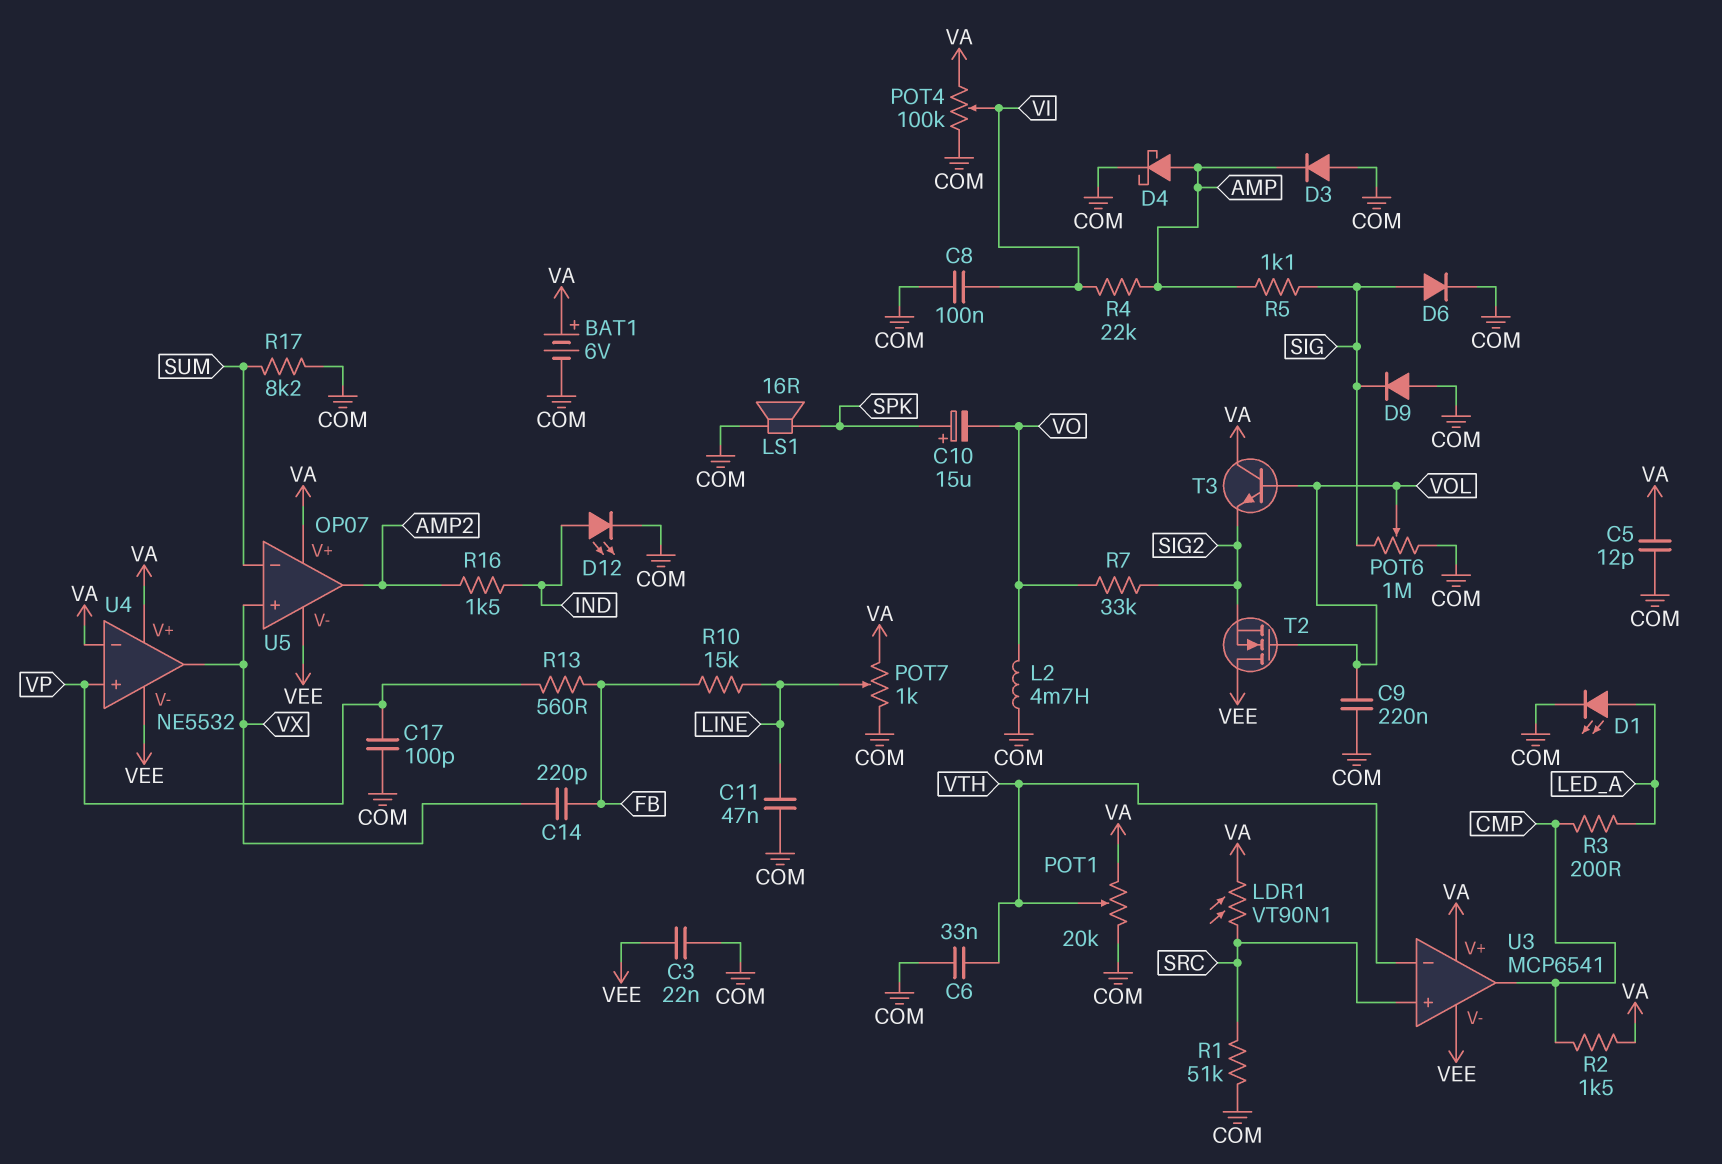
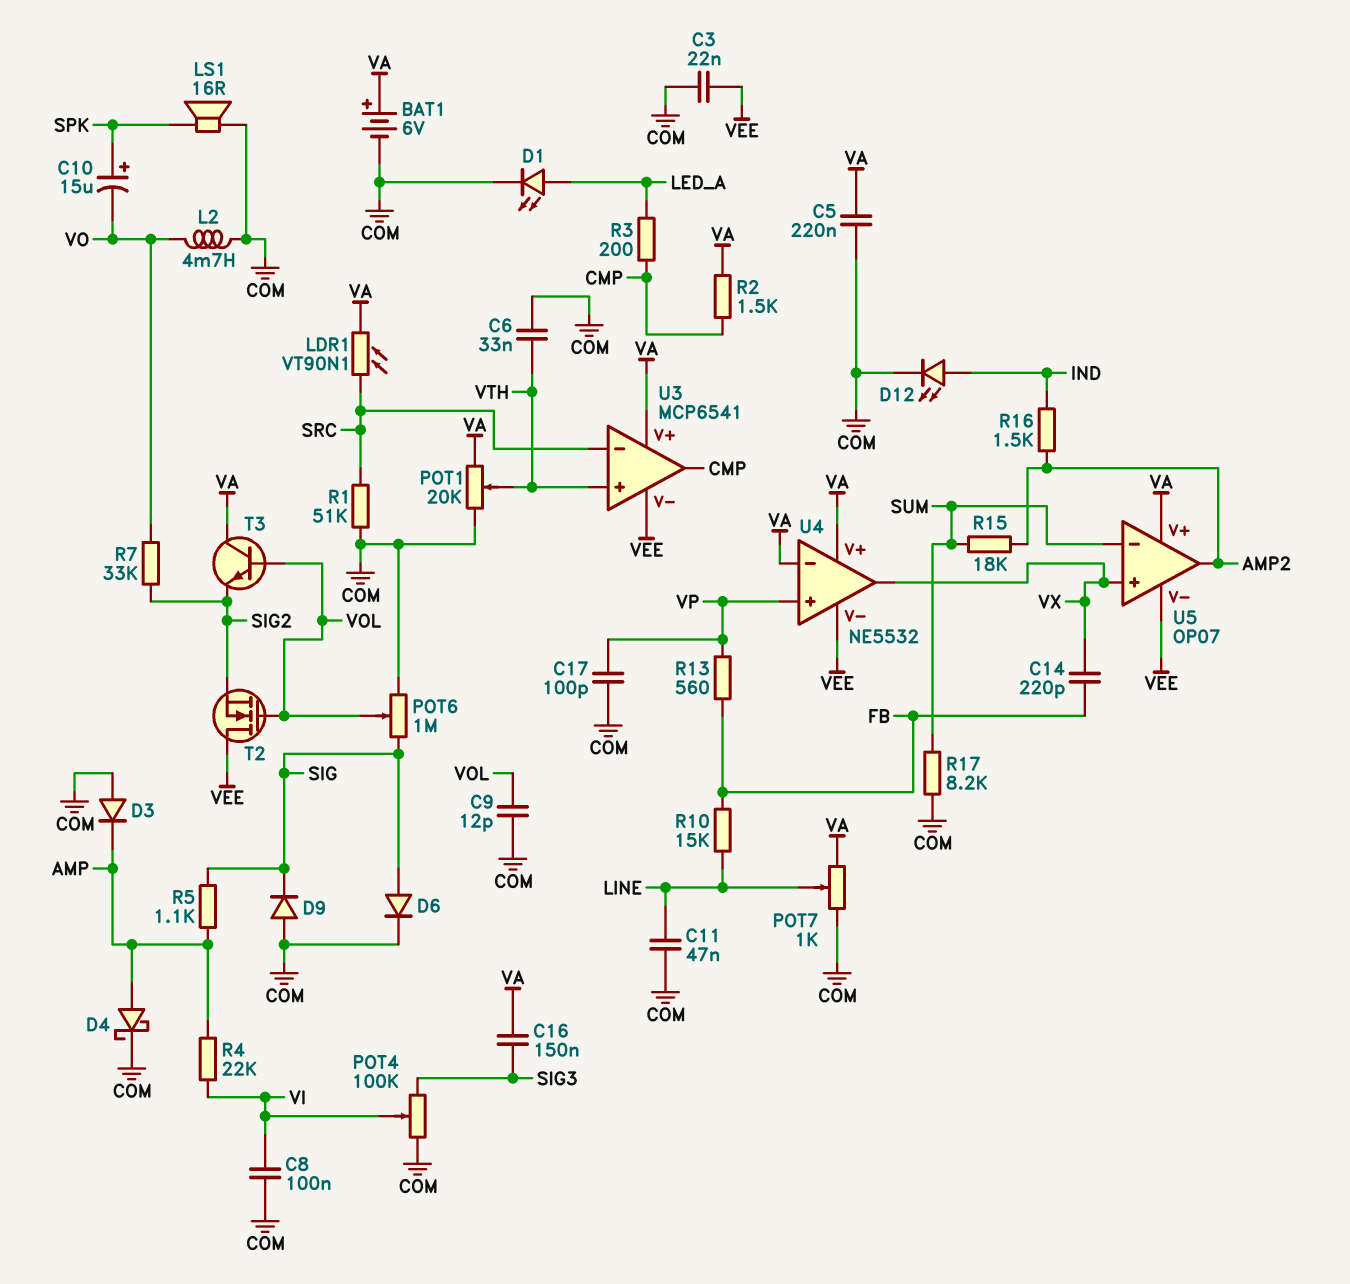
C5: 12pF (COM, VA) -> 220nF (COM, VA)
C9: 220nF (COM, VOL) -> 12pF (COM, VOL)
C16: none -> 150nF (SIG3, VA)
POT4: 100k (COM, VA, wiper VI) -> 100k (COM, SIG3, wiper VI)
R15: none -> 18k (AMP2, SUM)
U3 pin in+: SRC -> VTH
U3 pin in-: VTH -> SRC

